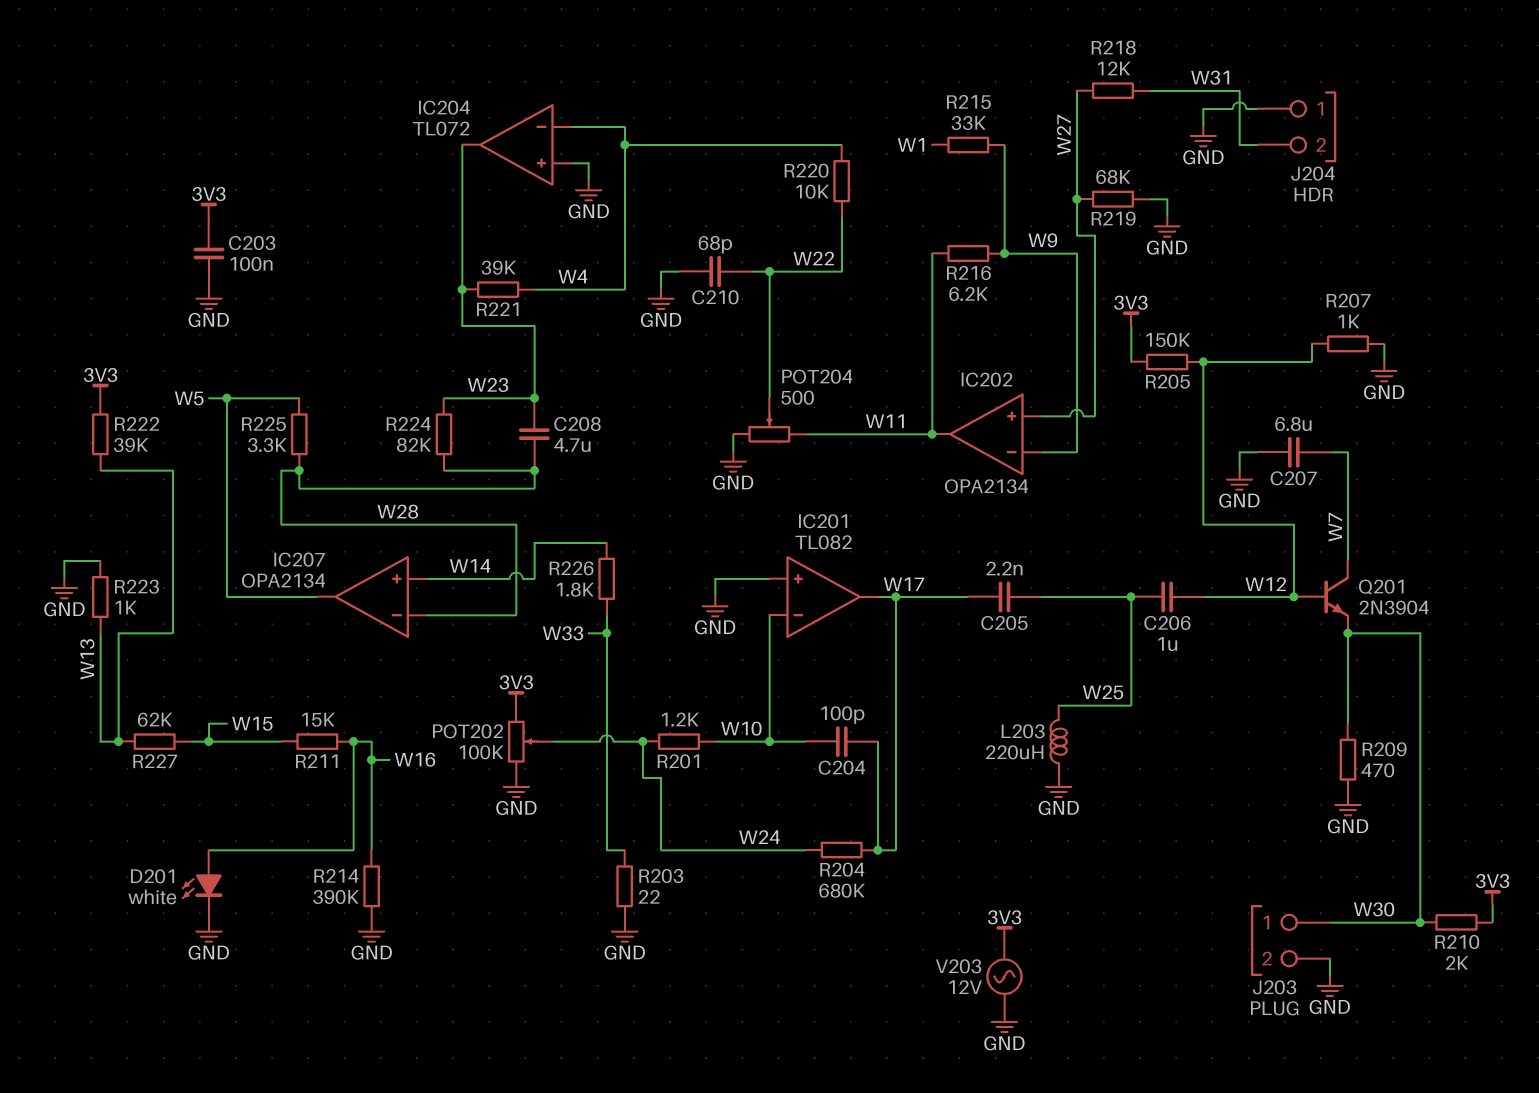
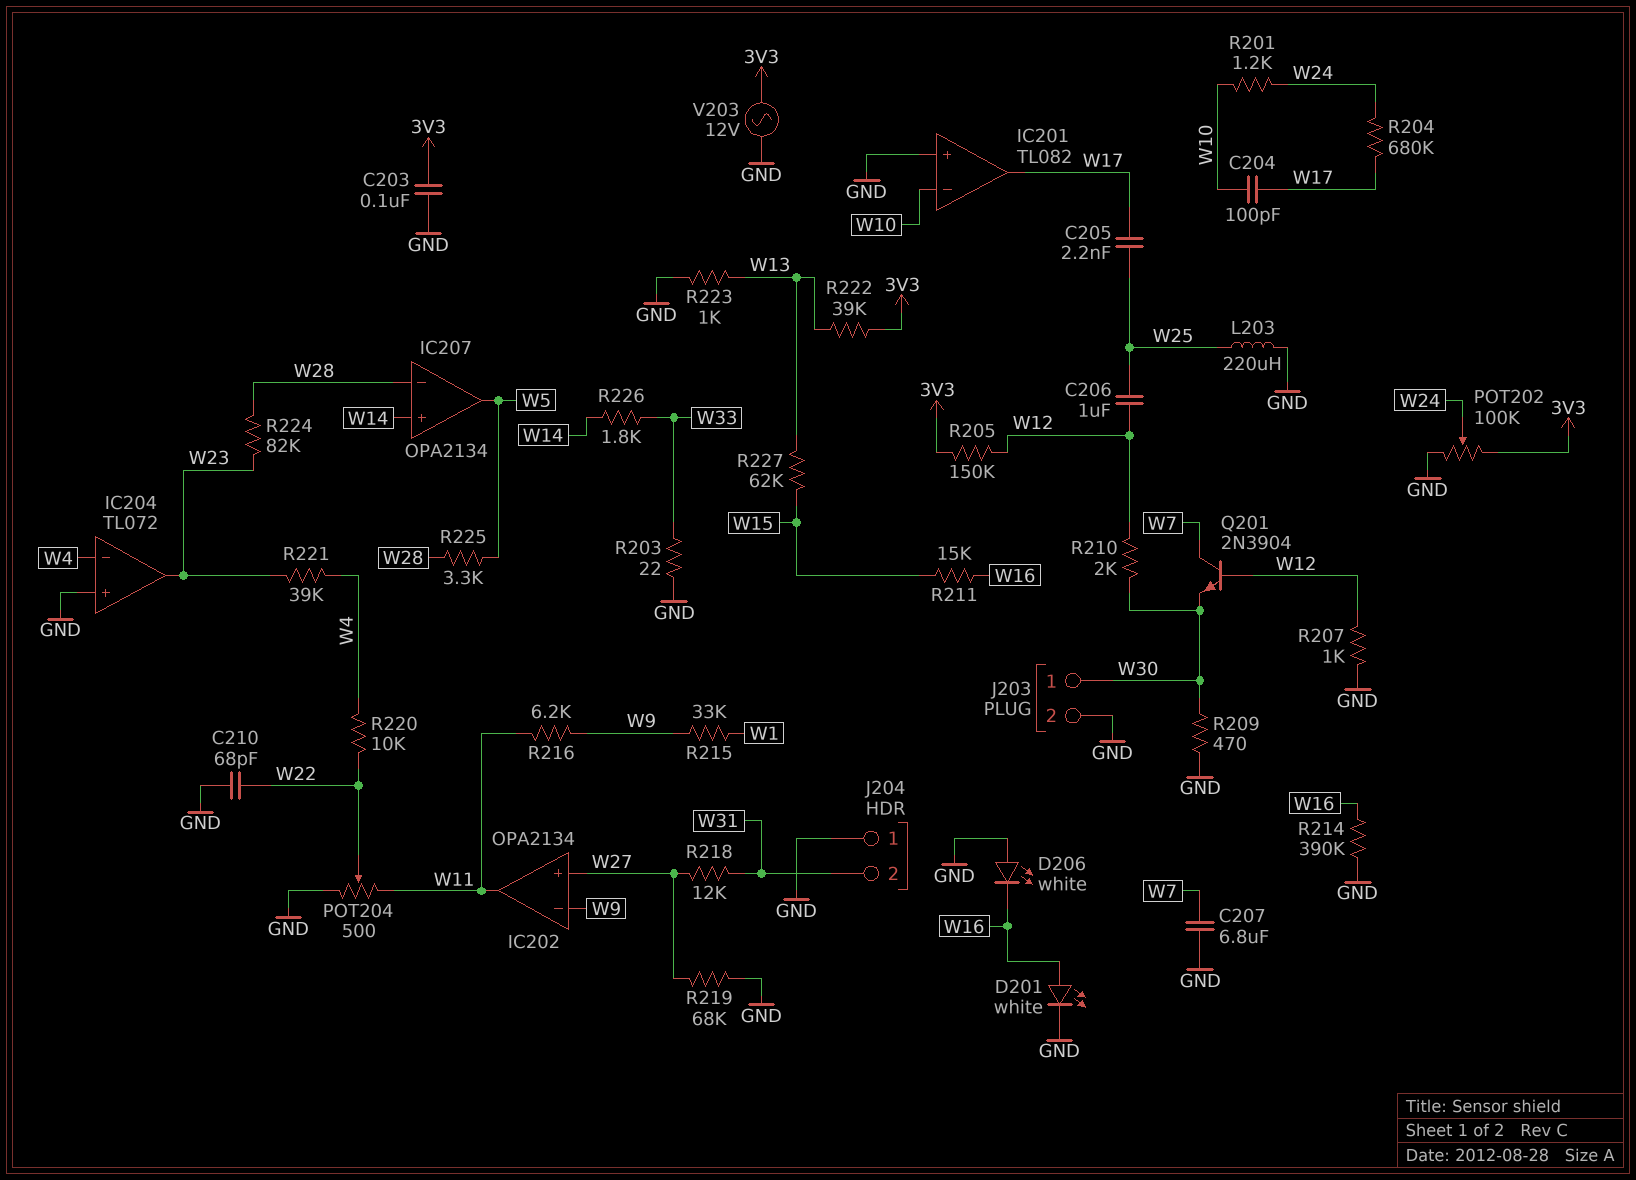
C208: 4.7uF (W23, W28) -> none
D206: none -> LED white (A GND, K W16)
R210: 2k (3V3, W30) -> 2k (W12, W30)

